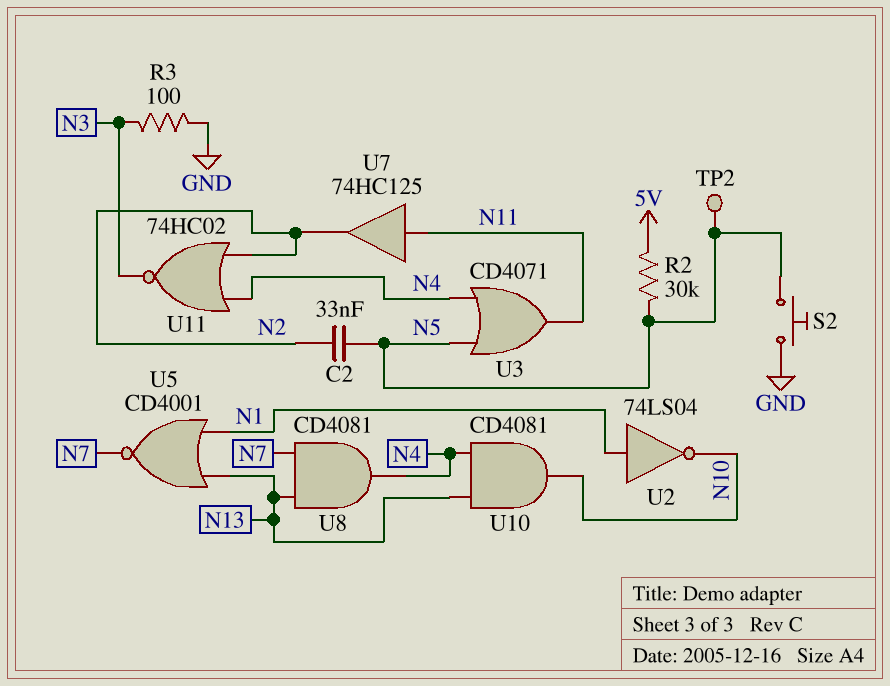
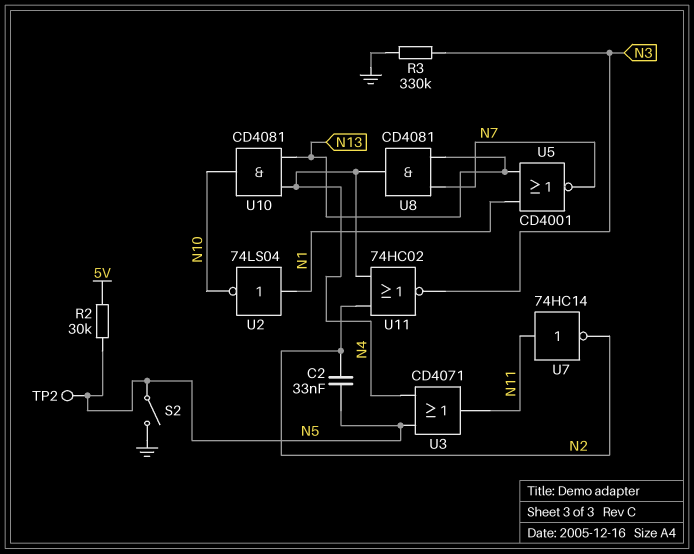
R3: 100 (GND, N3) -> 330k (GND, N3)
S2: button (GND, N5) -> switch (GND, N5)
U7: buffer 74HC125 (in N11, out N2) -> NOT 74HC14 (in N11, out N2)

